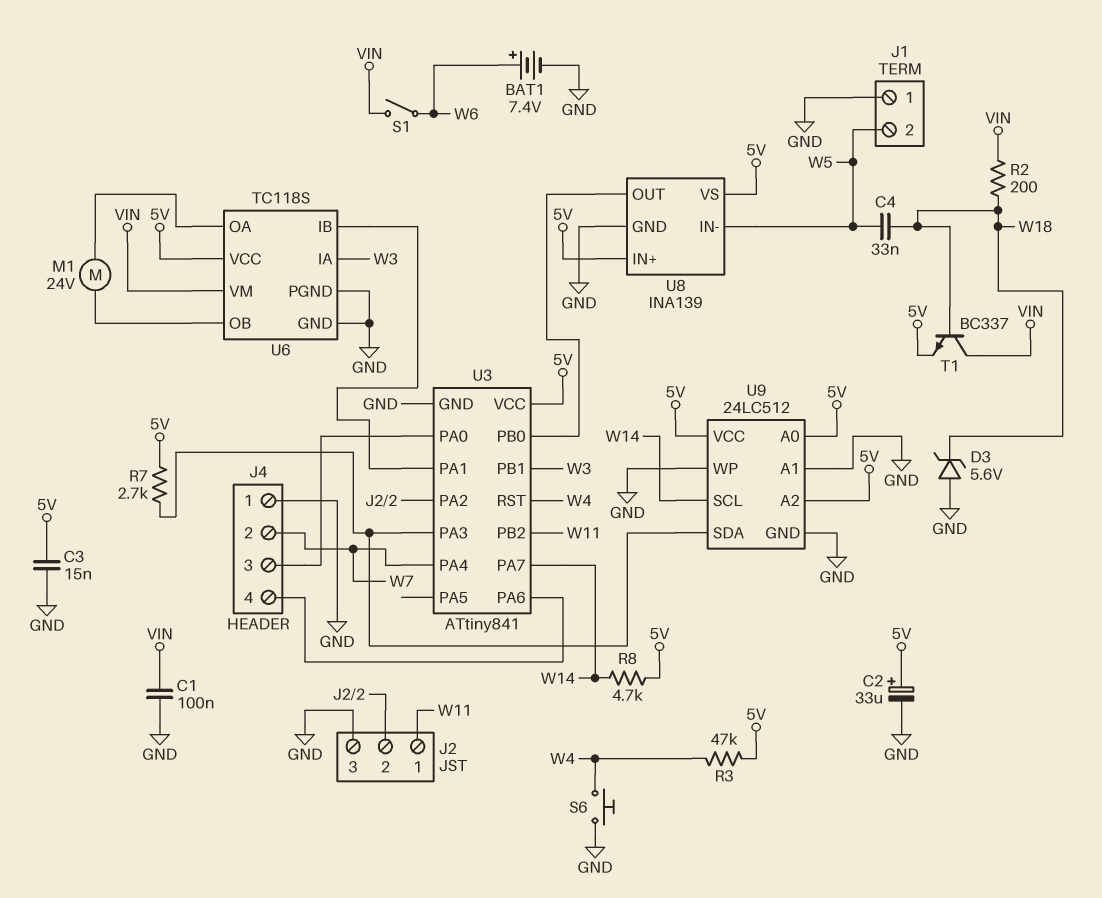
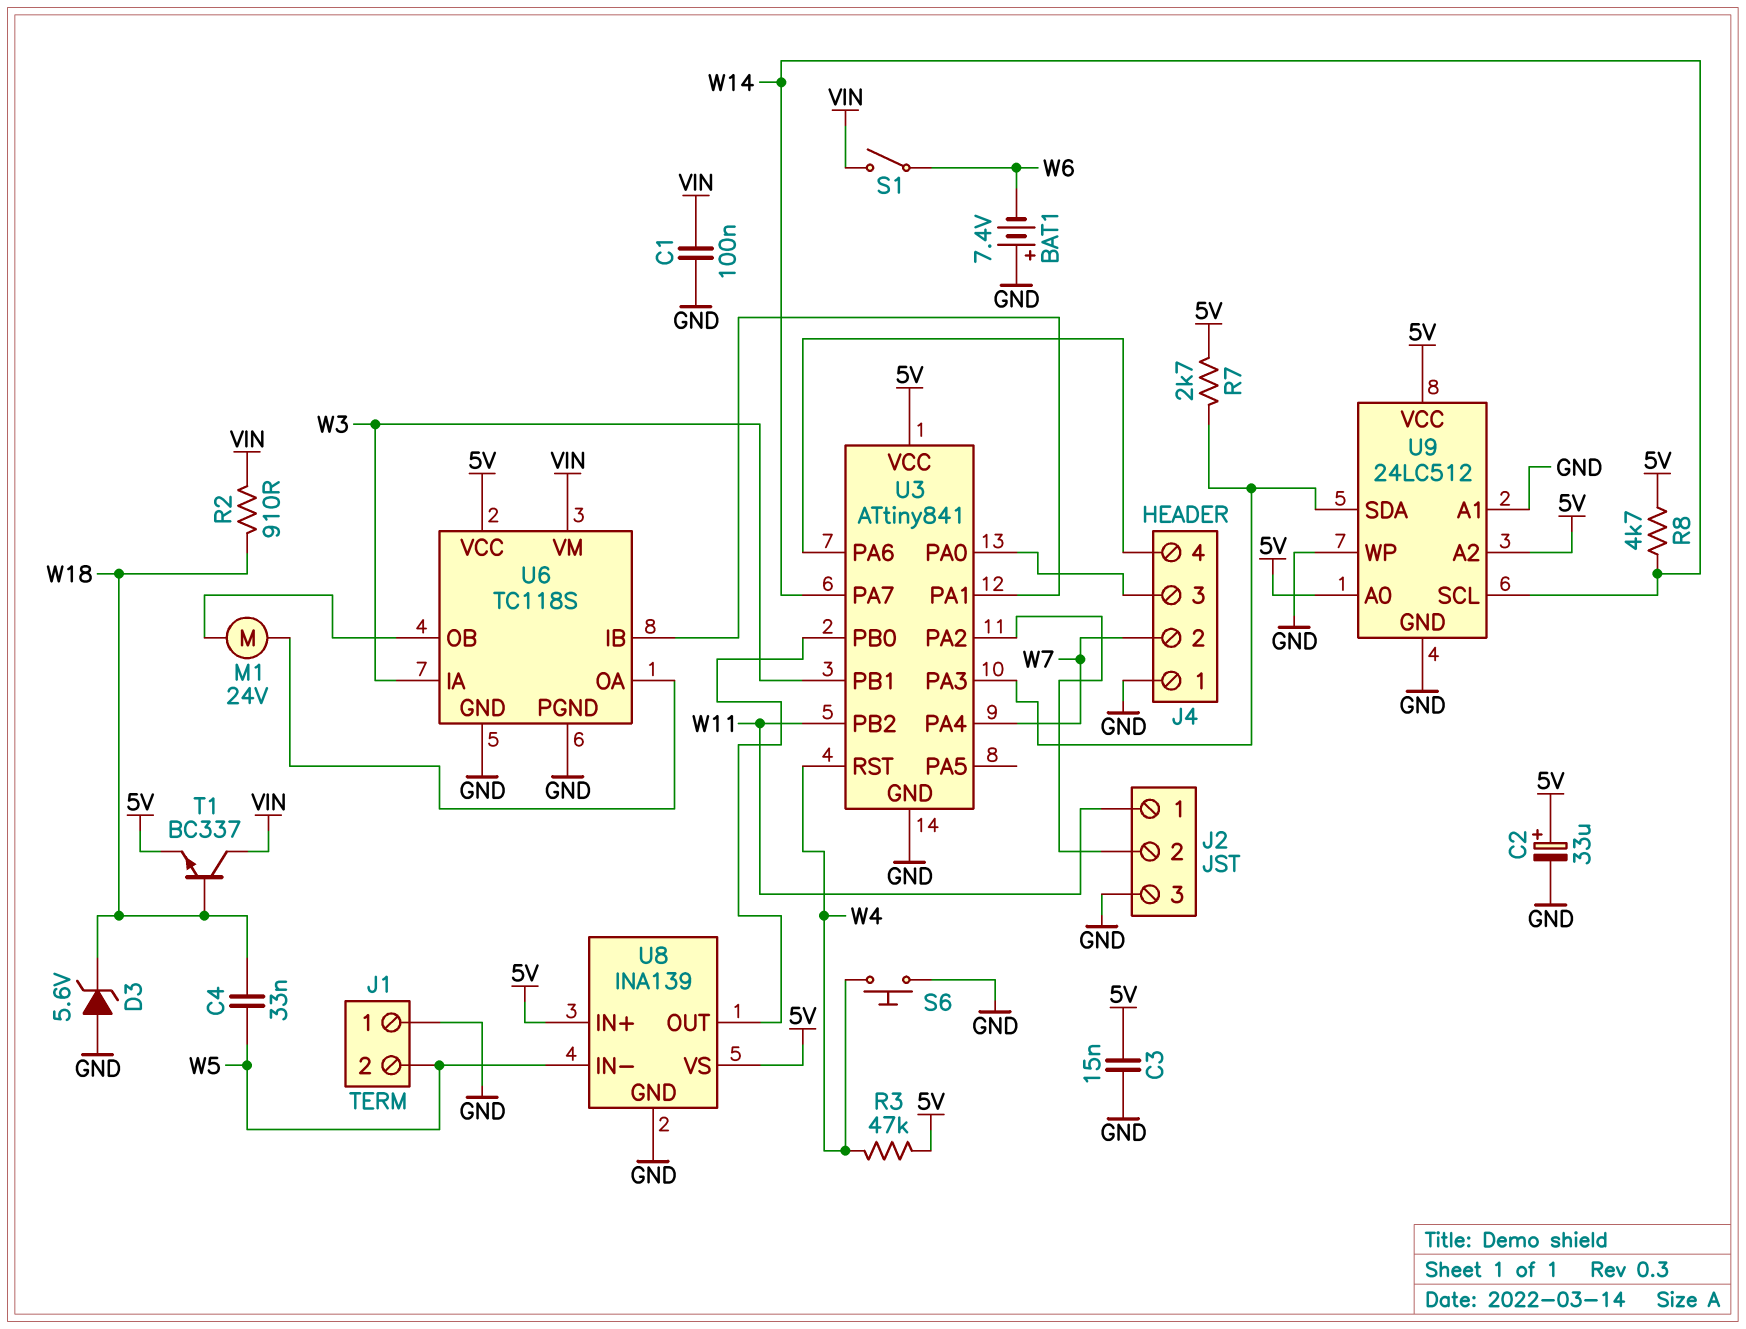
BAT1: 7.4V (plus W6, minus GND) -> 7.4V (plus GND, minus W6)
R2: 200 (VIN, W18) -> 910 (VIN, W18)

